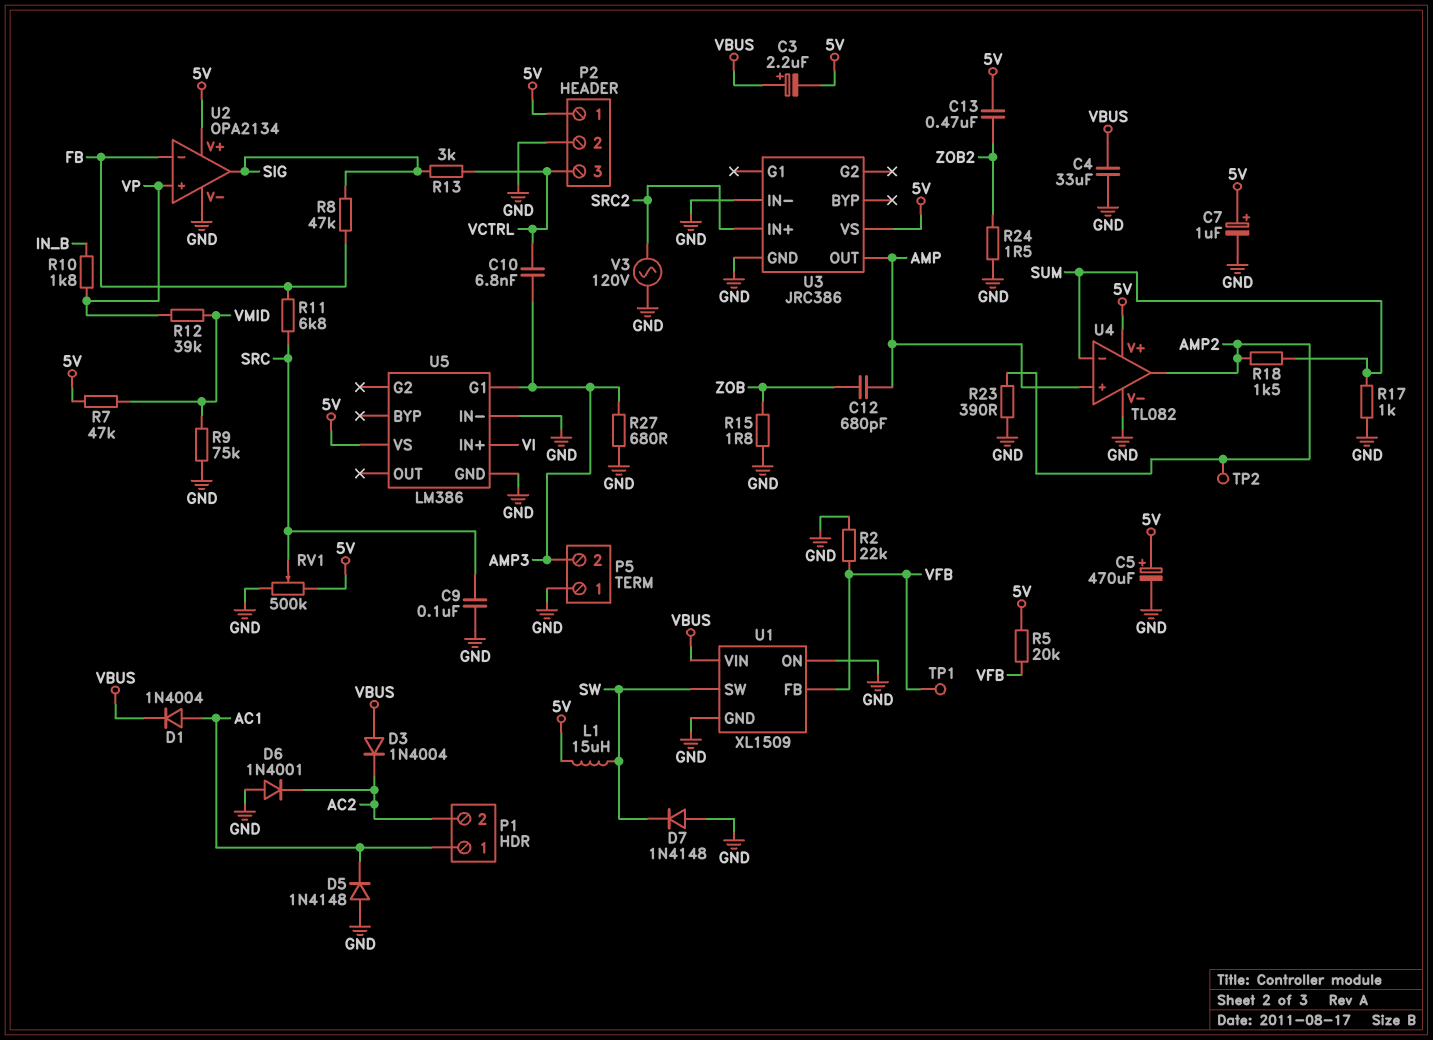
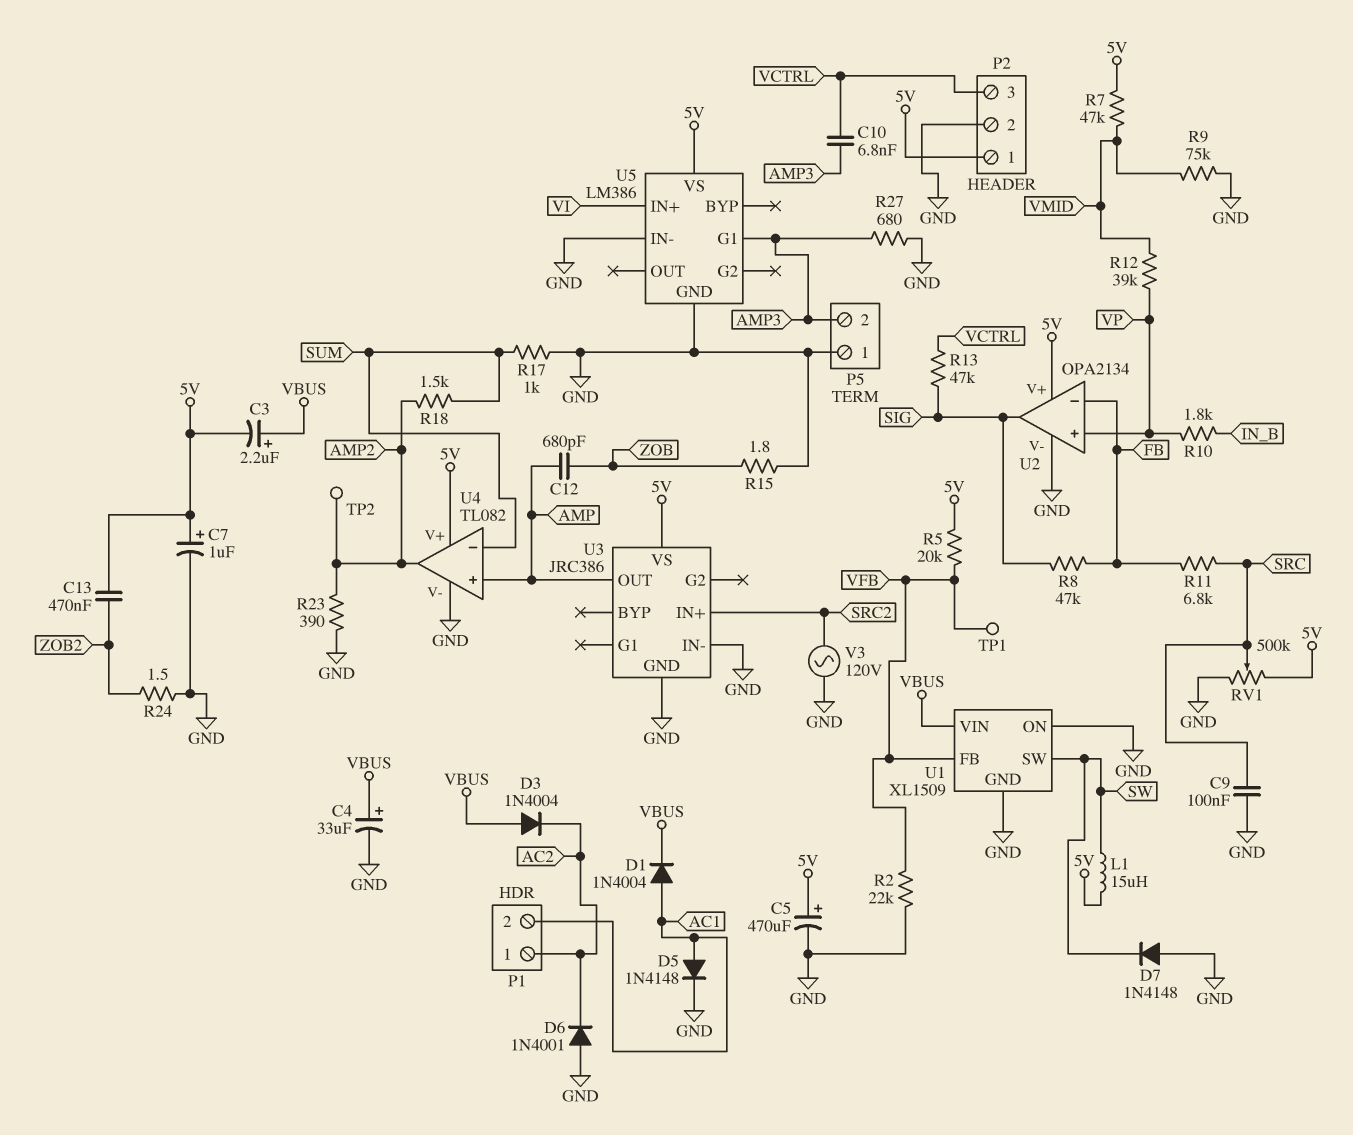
C4: 33uF (GND, VBUS) -> 33uF (plus VBUS, minus GND)
D5: diode 1N4148 (A GND, K AC1) -> diode 1N4148 (A AC1, K GND)
P1 pin 1: AC1 -> AC2
P1 pin 2: AC2 -> AC1
R13: 3k (SIG, VCTRL) -> 47k (SIG, VCTRL)

